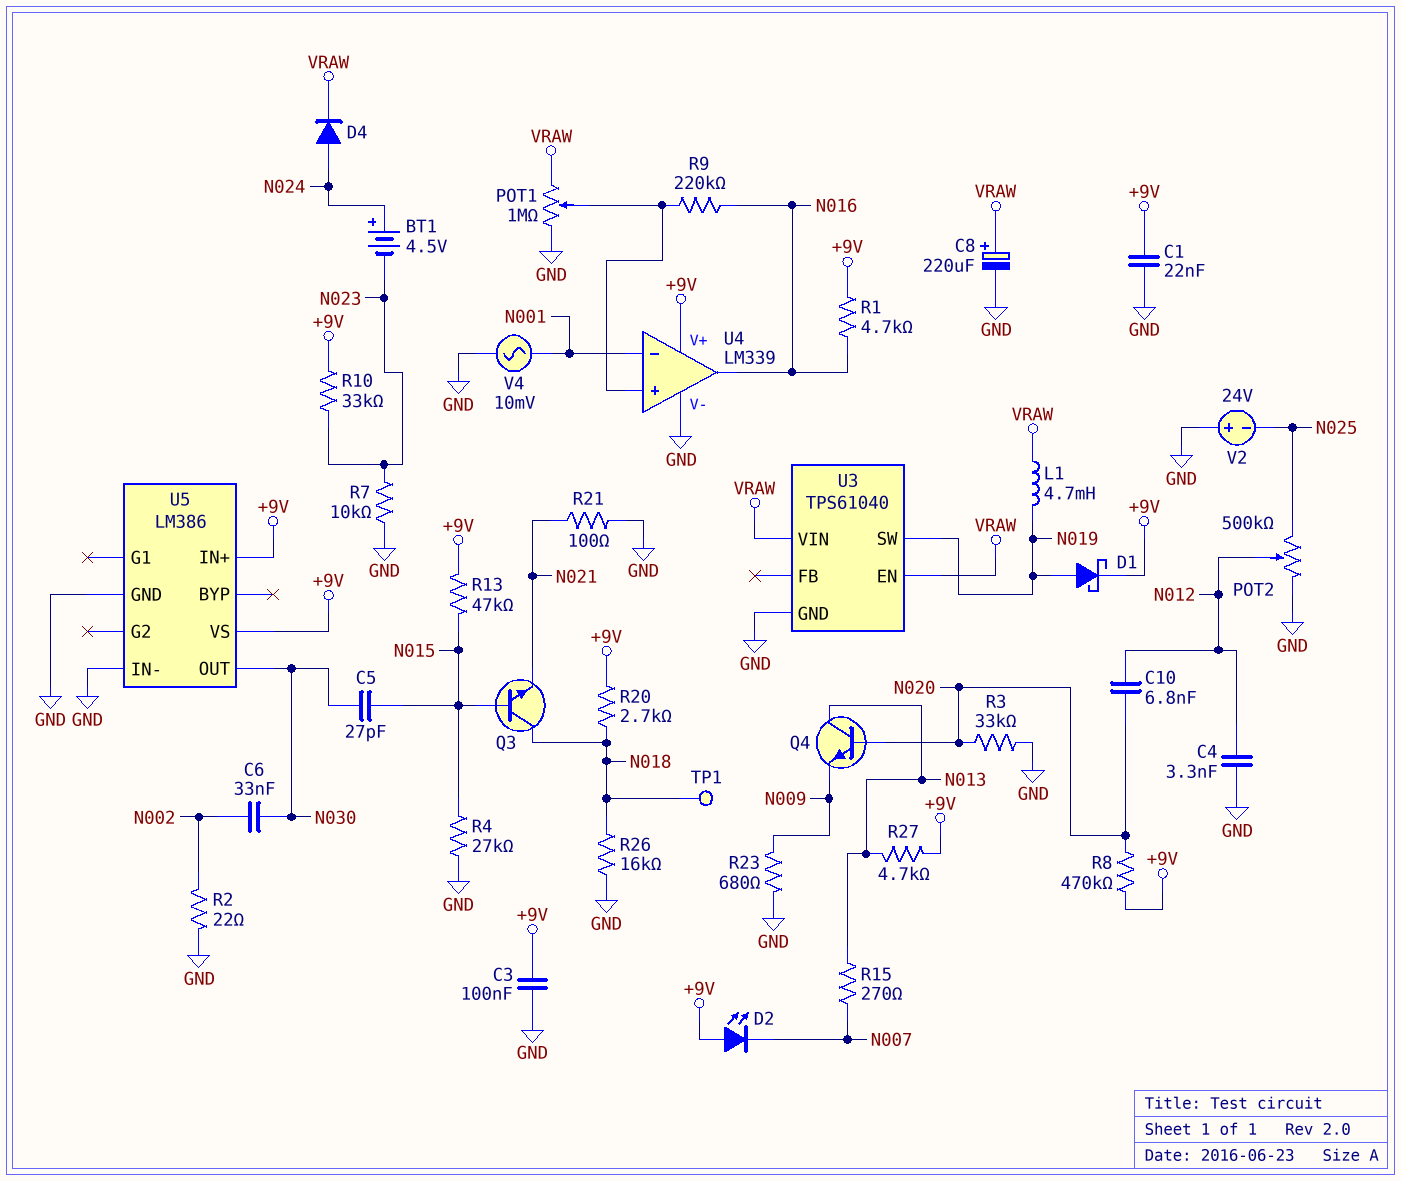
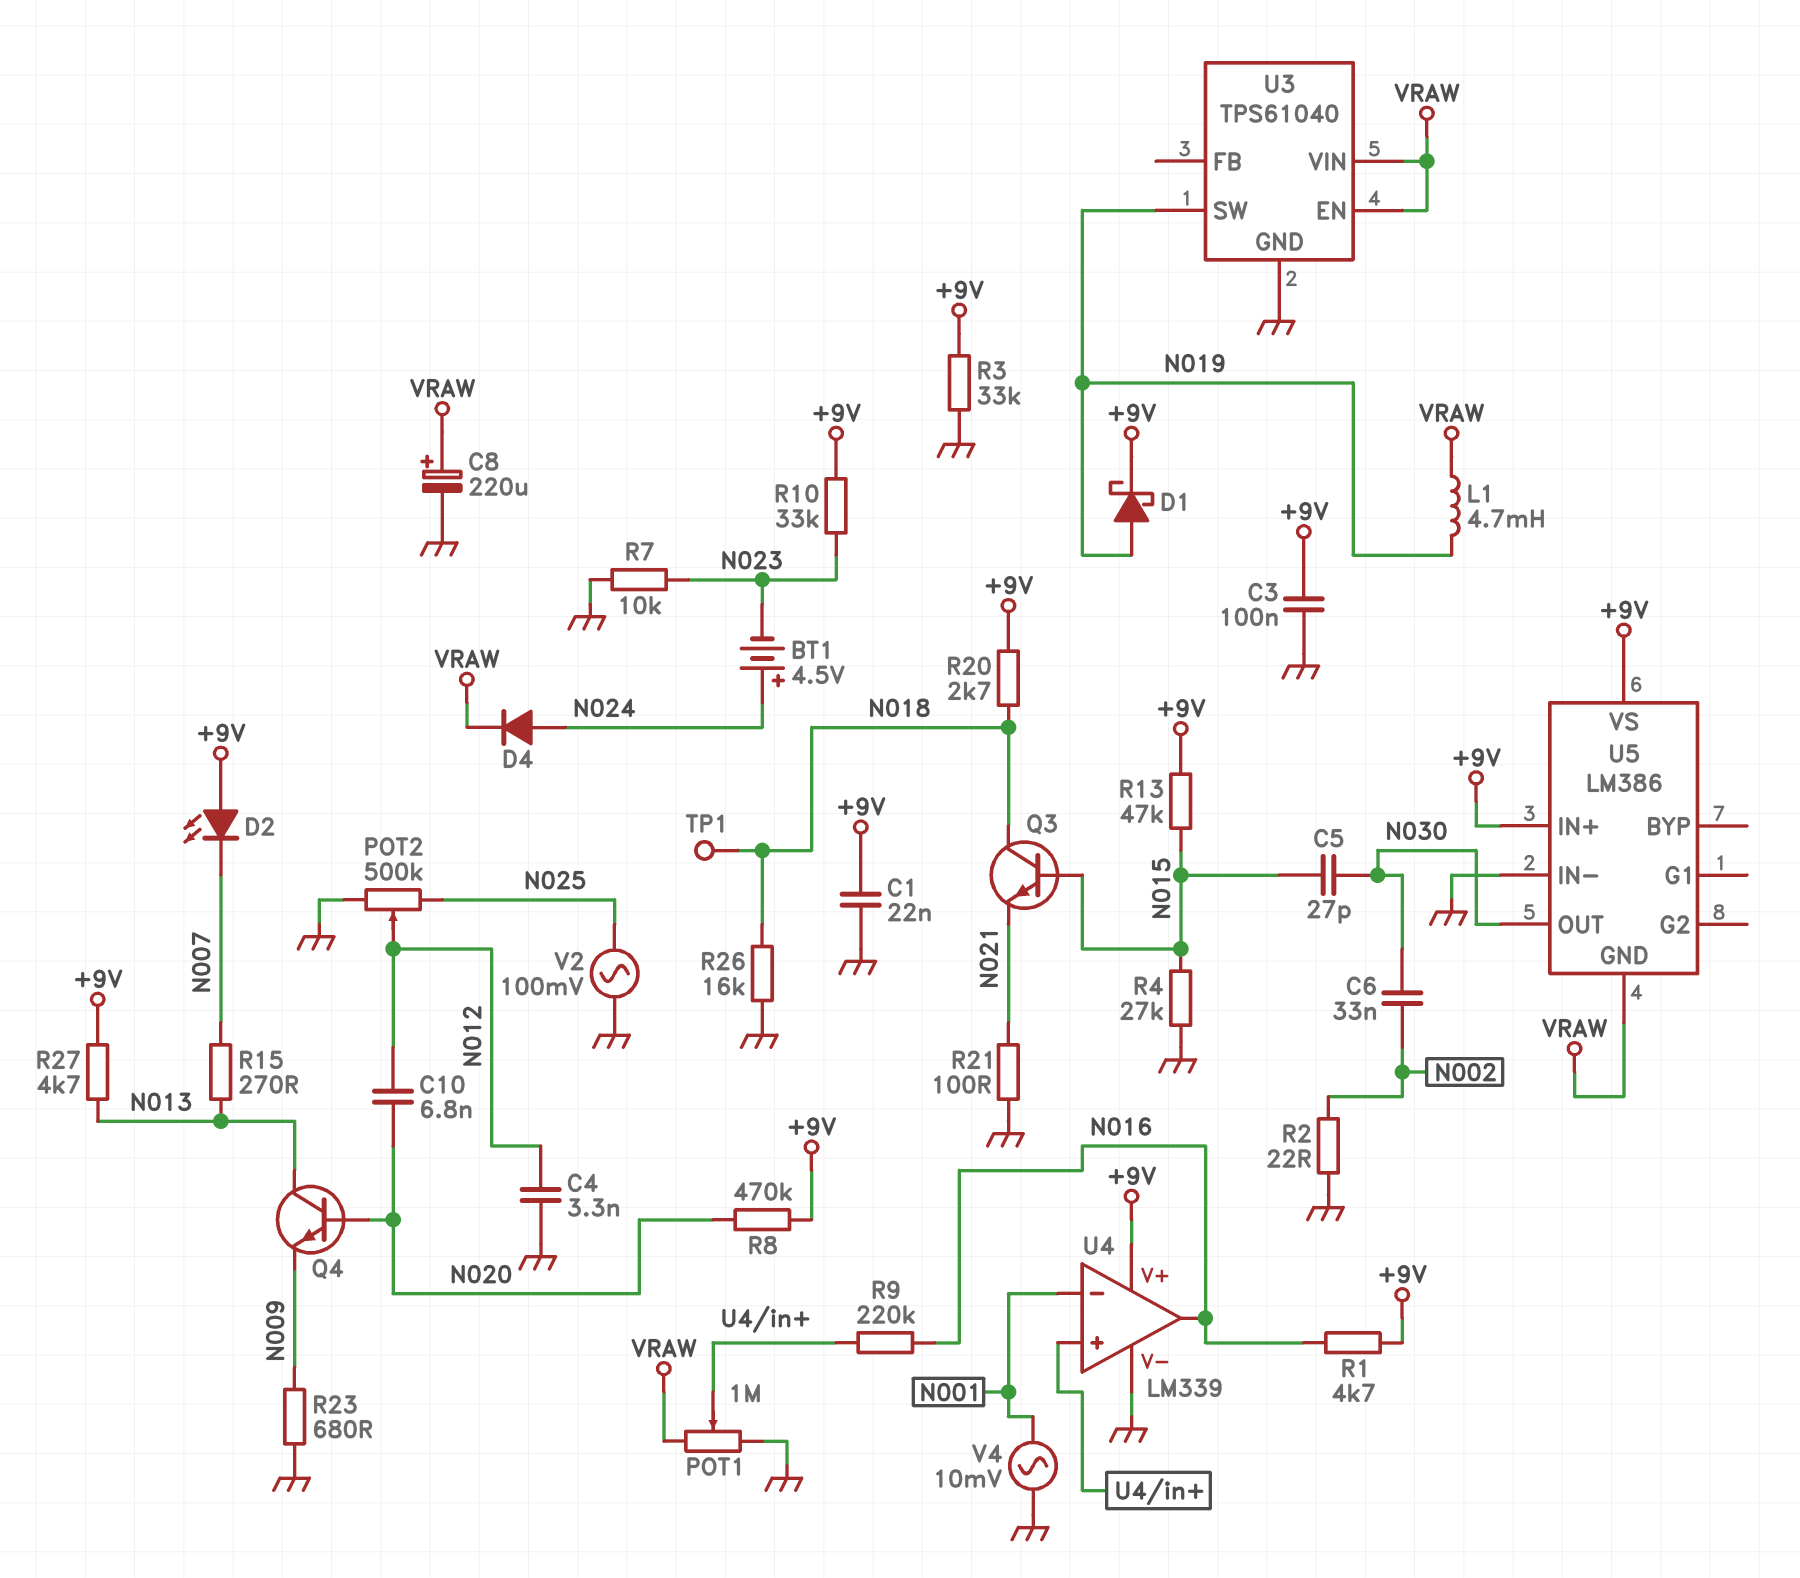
R3: 33k (GND, N020) -> 33k (+9V, GND)
U5 pin GND: GND -> VRAW
V2: 24V (plus GND, minus N025) -> AC 100mV (GND, N025)

